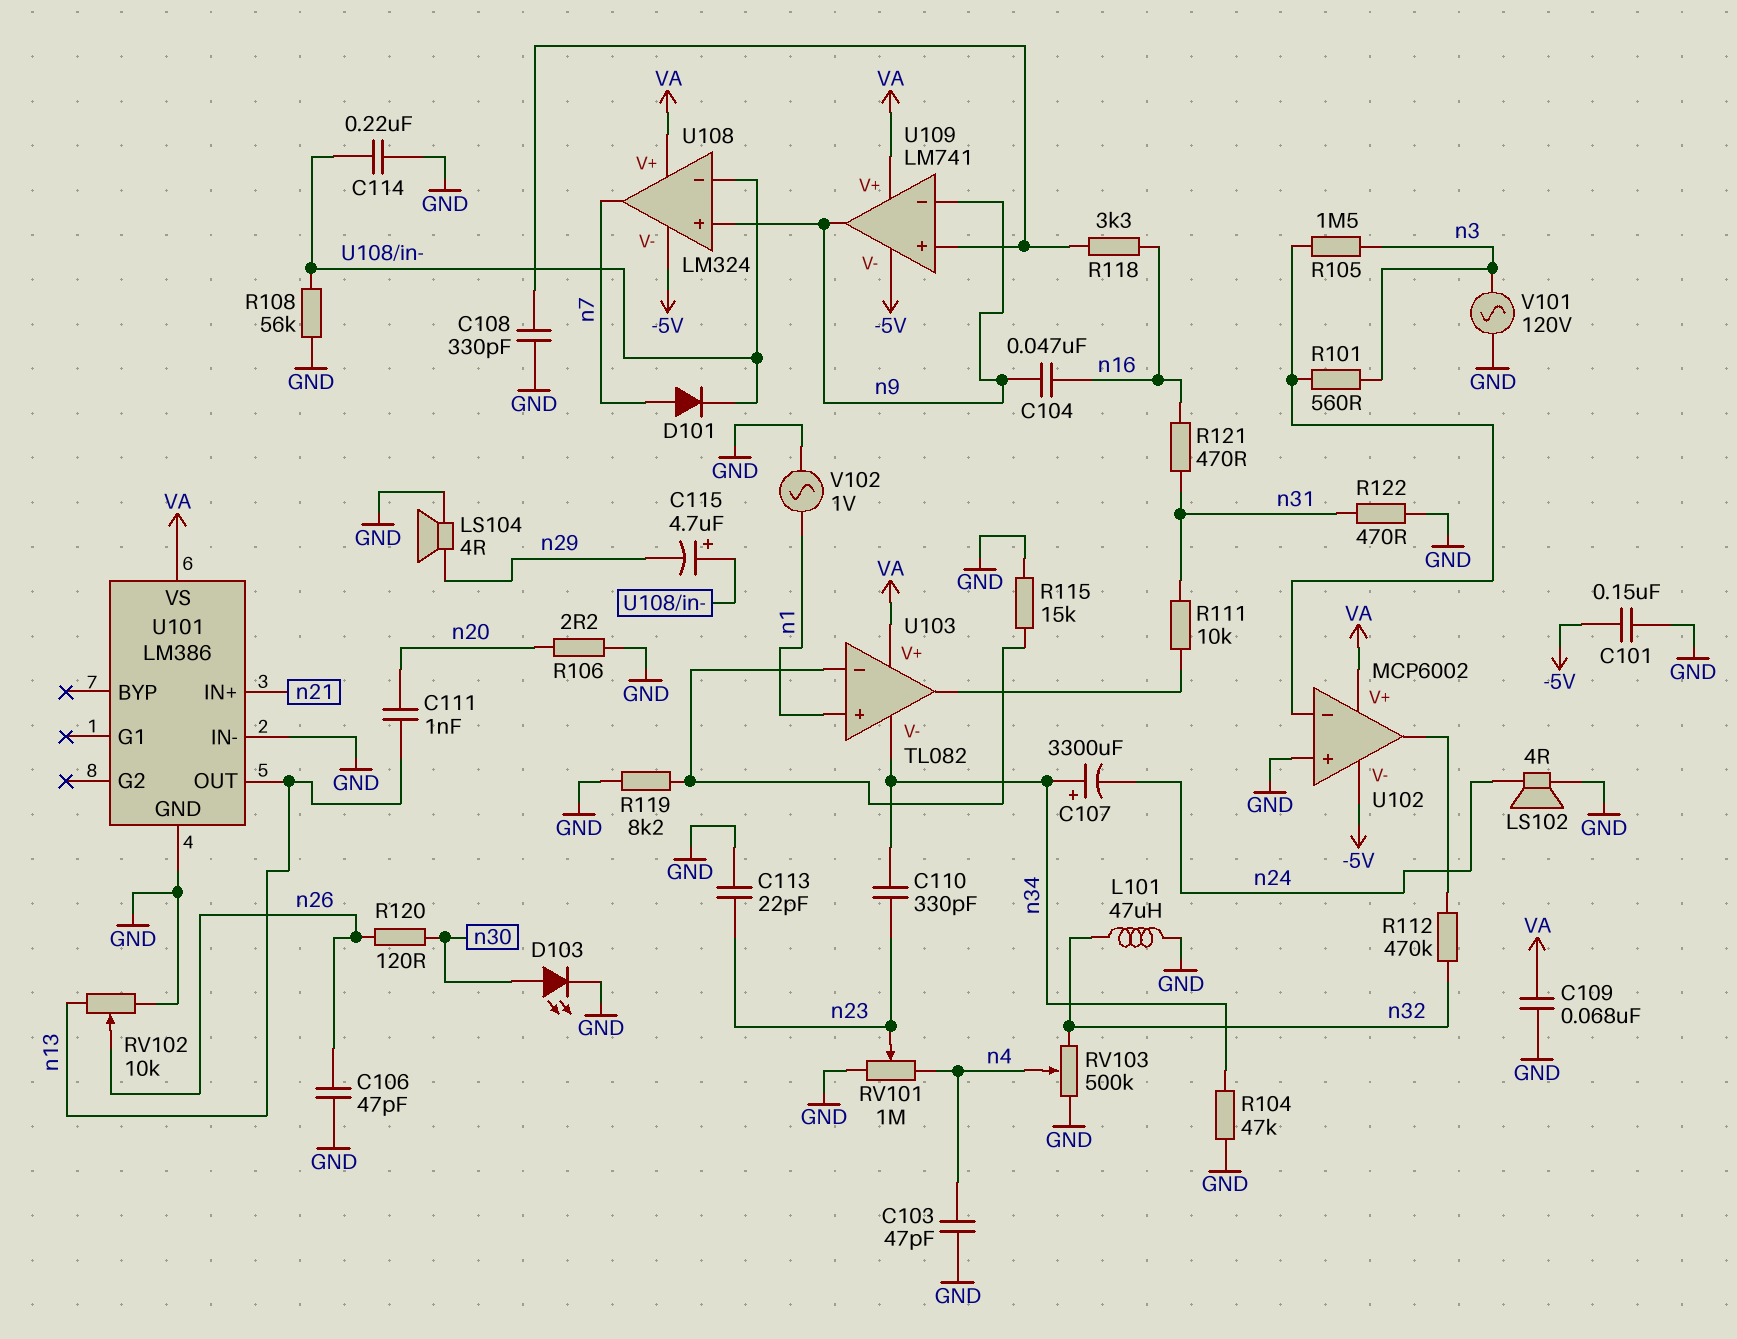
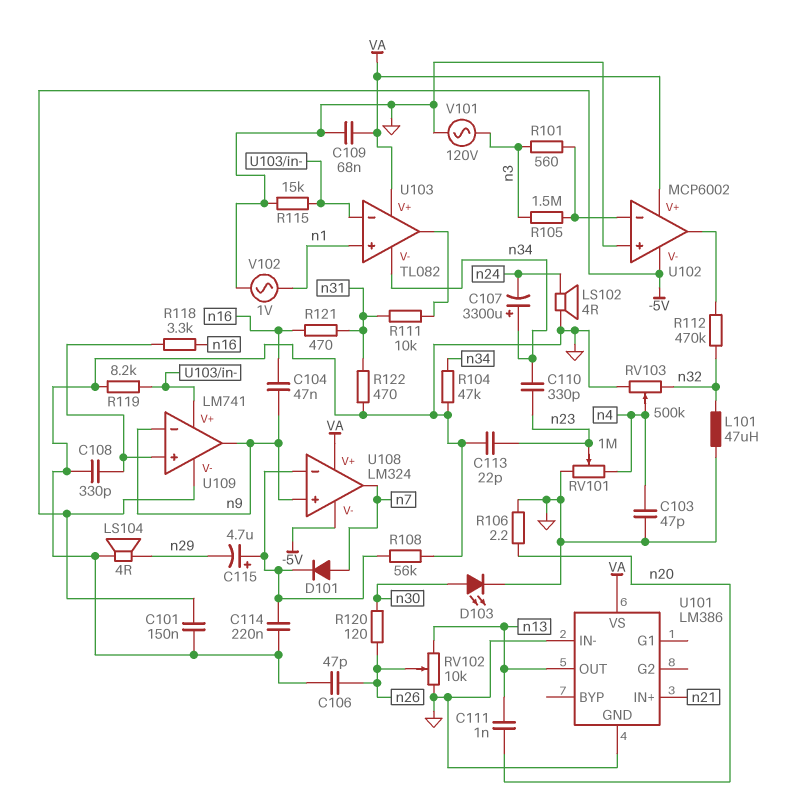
U109 pin V+: VA -> U103/in-

